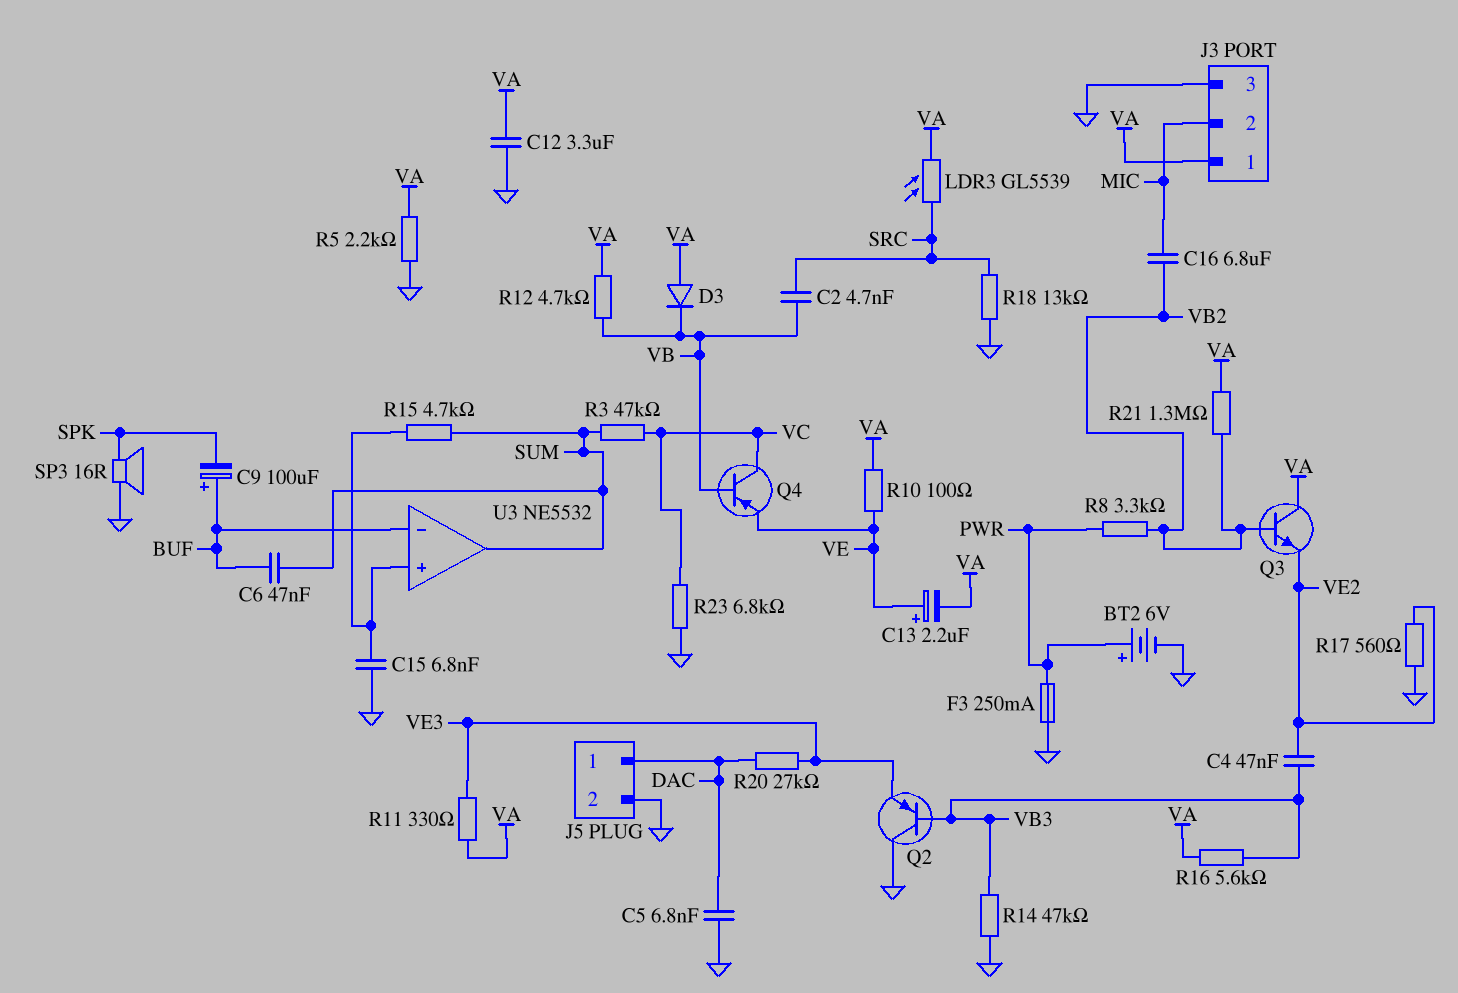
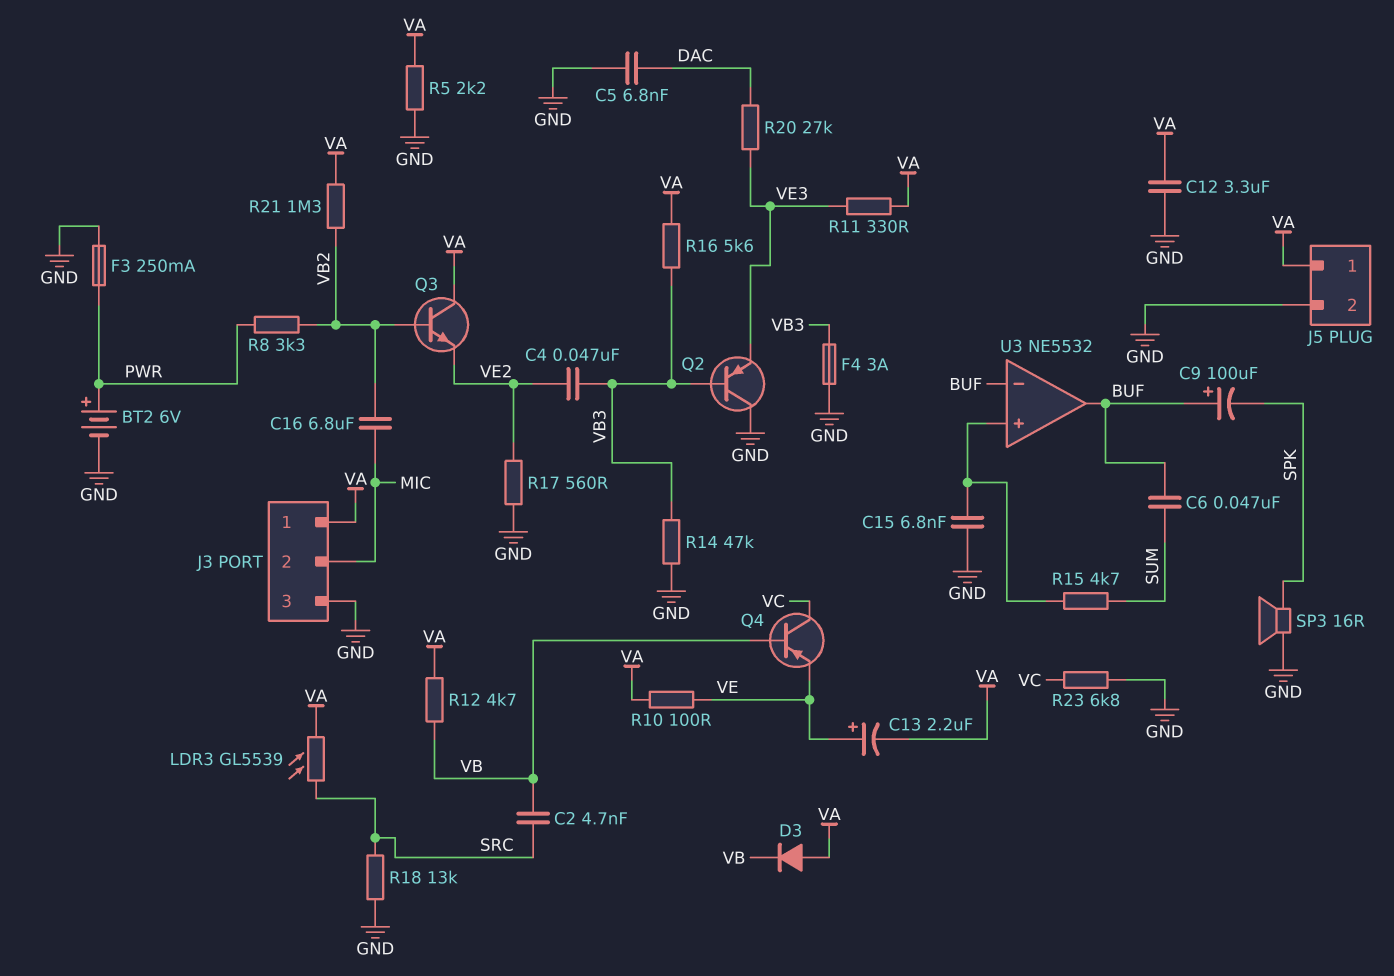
F4: none -> 3A (GND, VB3)
J5 pin 1: DAC -> VA
R3: 47k (SUM, VC) -> none
U3 pin out: SUM -> BUF

